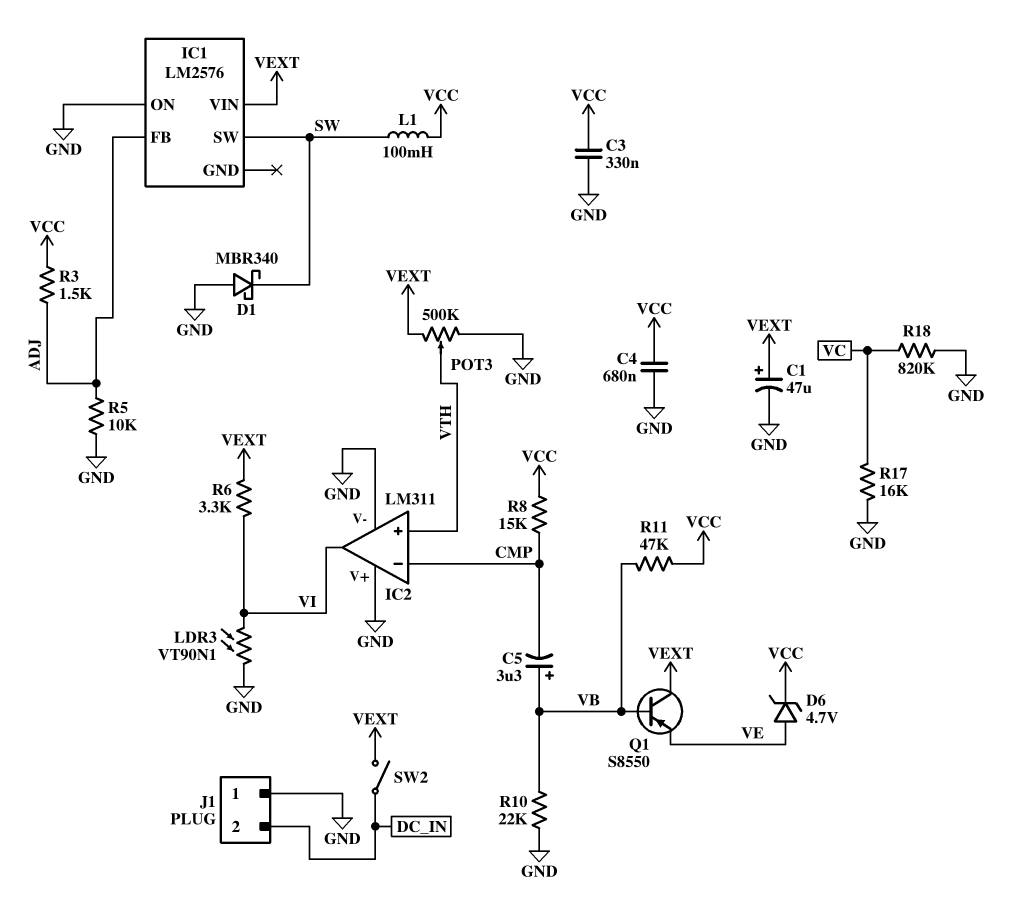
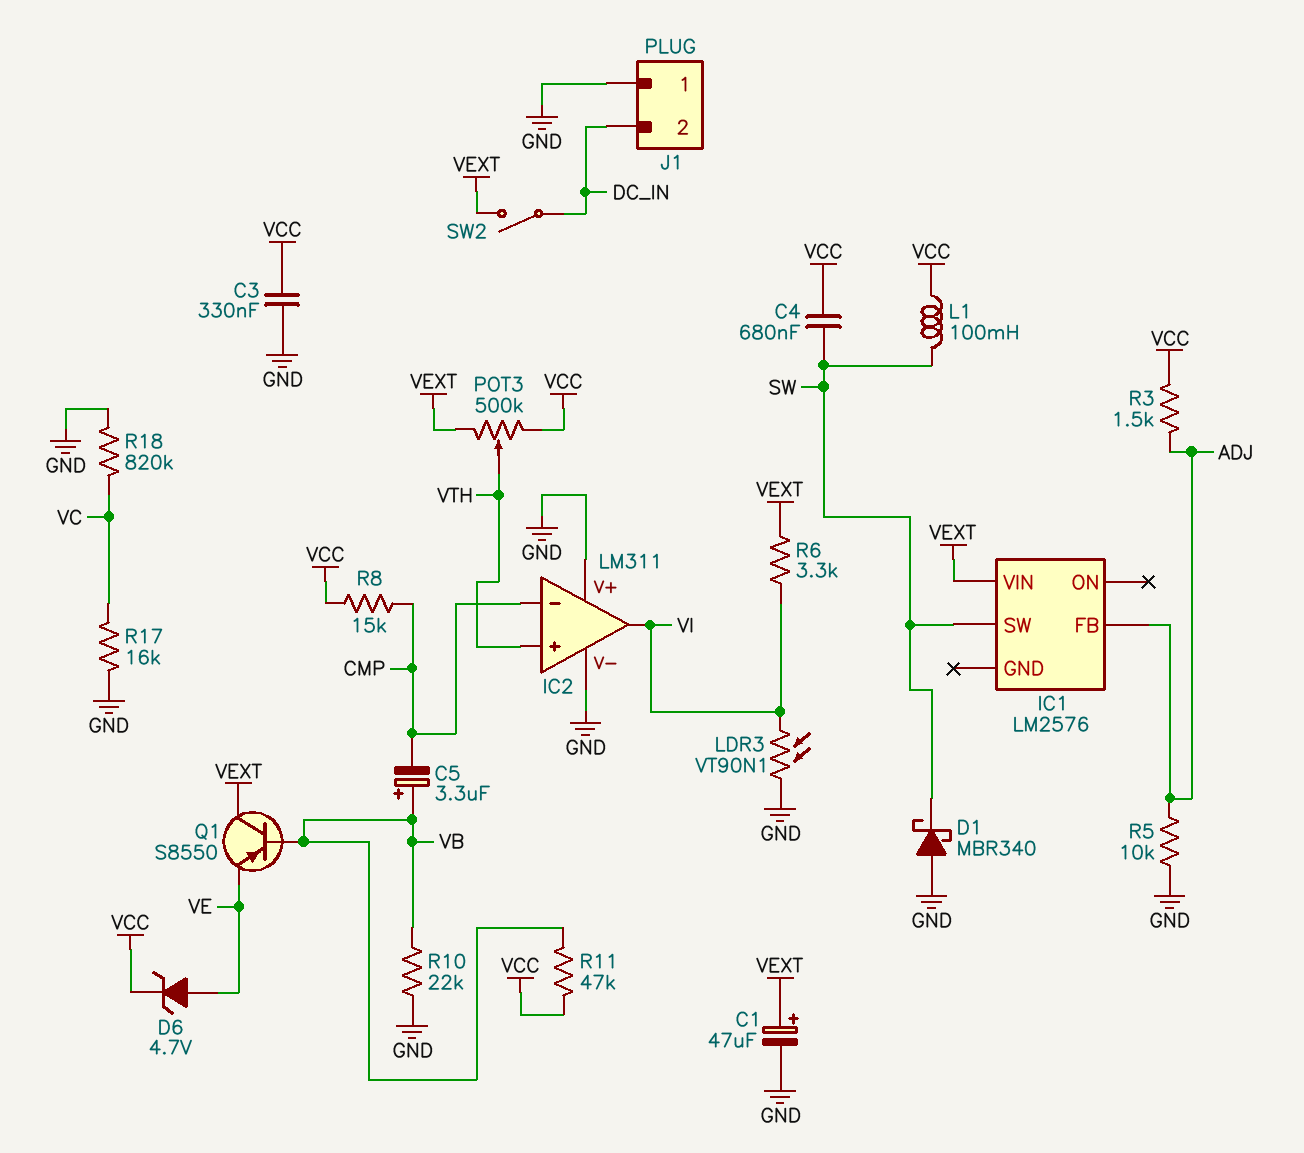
C4: 680nF (GND, VCC) -> 680nF (SW, VCC)
IC1 pin ON: GND -> none
POT3: 500k (GND, VEXT, wiper VTH) -> 500k (VCC, VEXT, wiper VTH)

